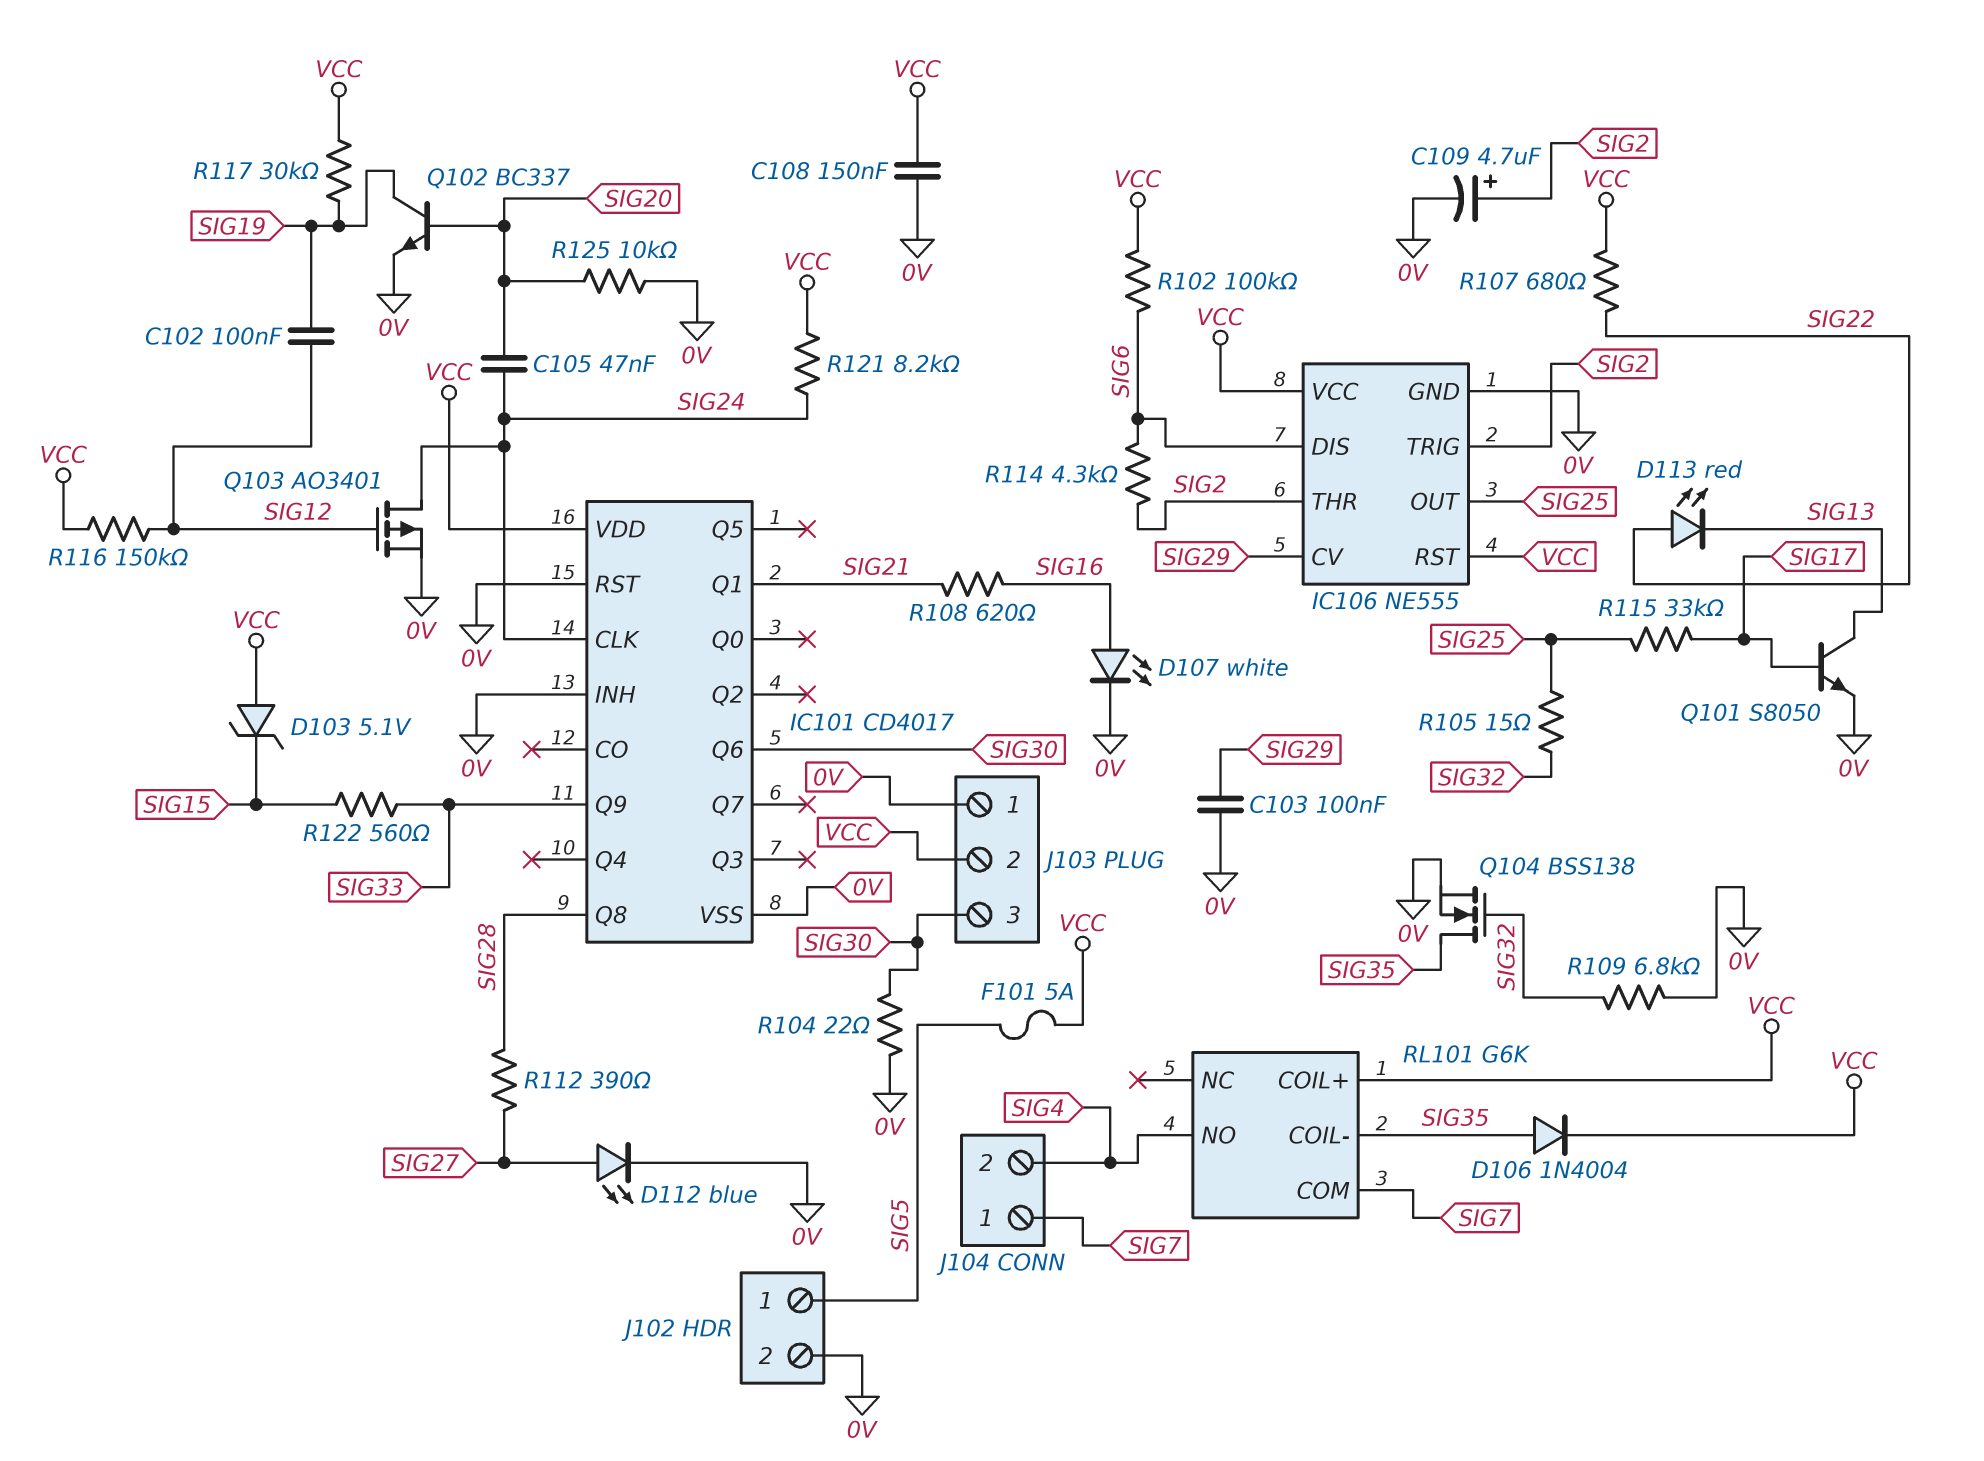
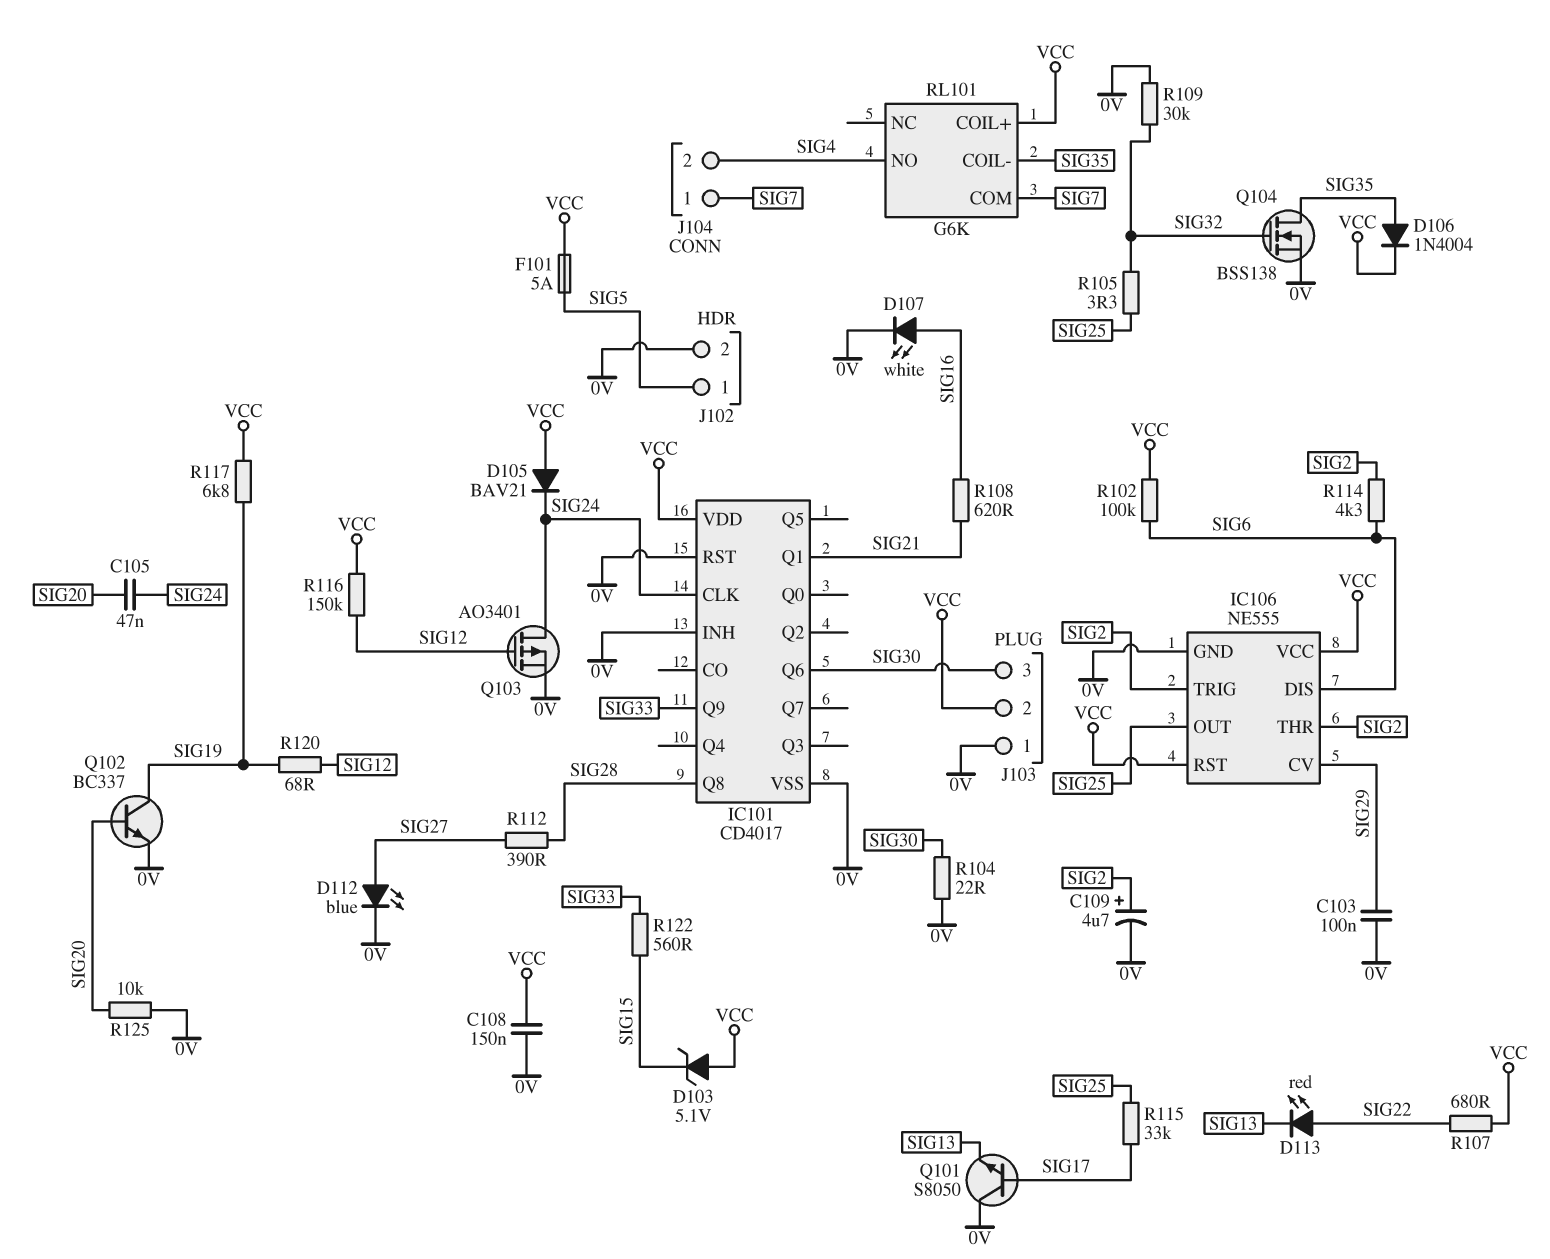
C102: 100nF (SIG12, SIG19) -> none
D105: none -> diode BAV21 (A VCC, K SIG24)
Q101: NPN S8050 (B SIG17, C SIG13, E 0V) -> NPN S8050 (B SIG17, C 0V, E SIG13)
R105: 15 (SIG25, SIG32) -> 3.3 (SIG25, SIG32)
R109: 6.8k (0V, SIG32) -> 30k (0V, SIG32)
R117: 30k (SIG19, VCC) -> 6.8k (SIG19, VCC)
R120: none -> 68 (SIG12, SIG19)
R121: 8.2k (SIG24, VCC) -> none

